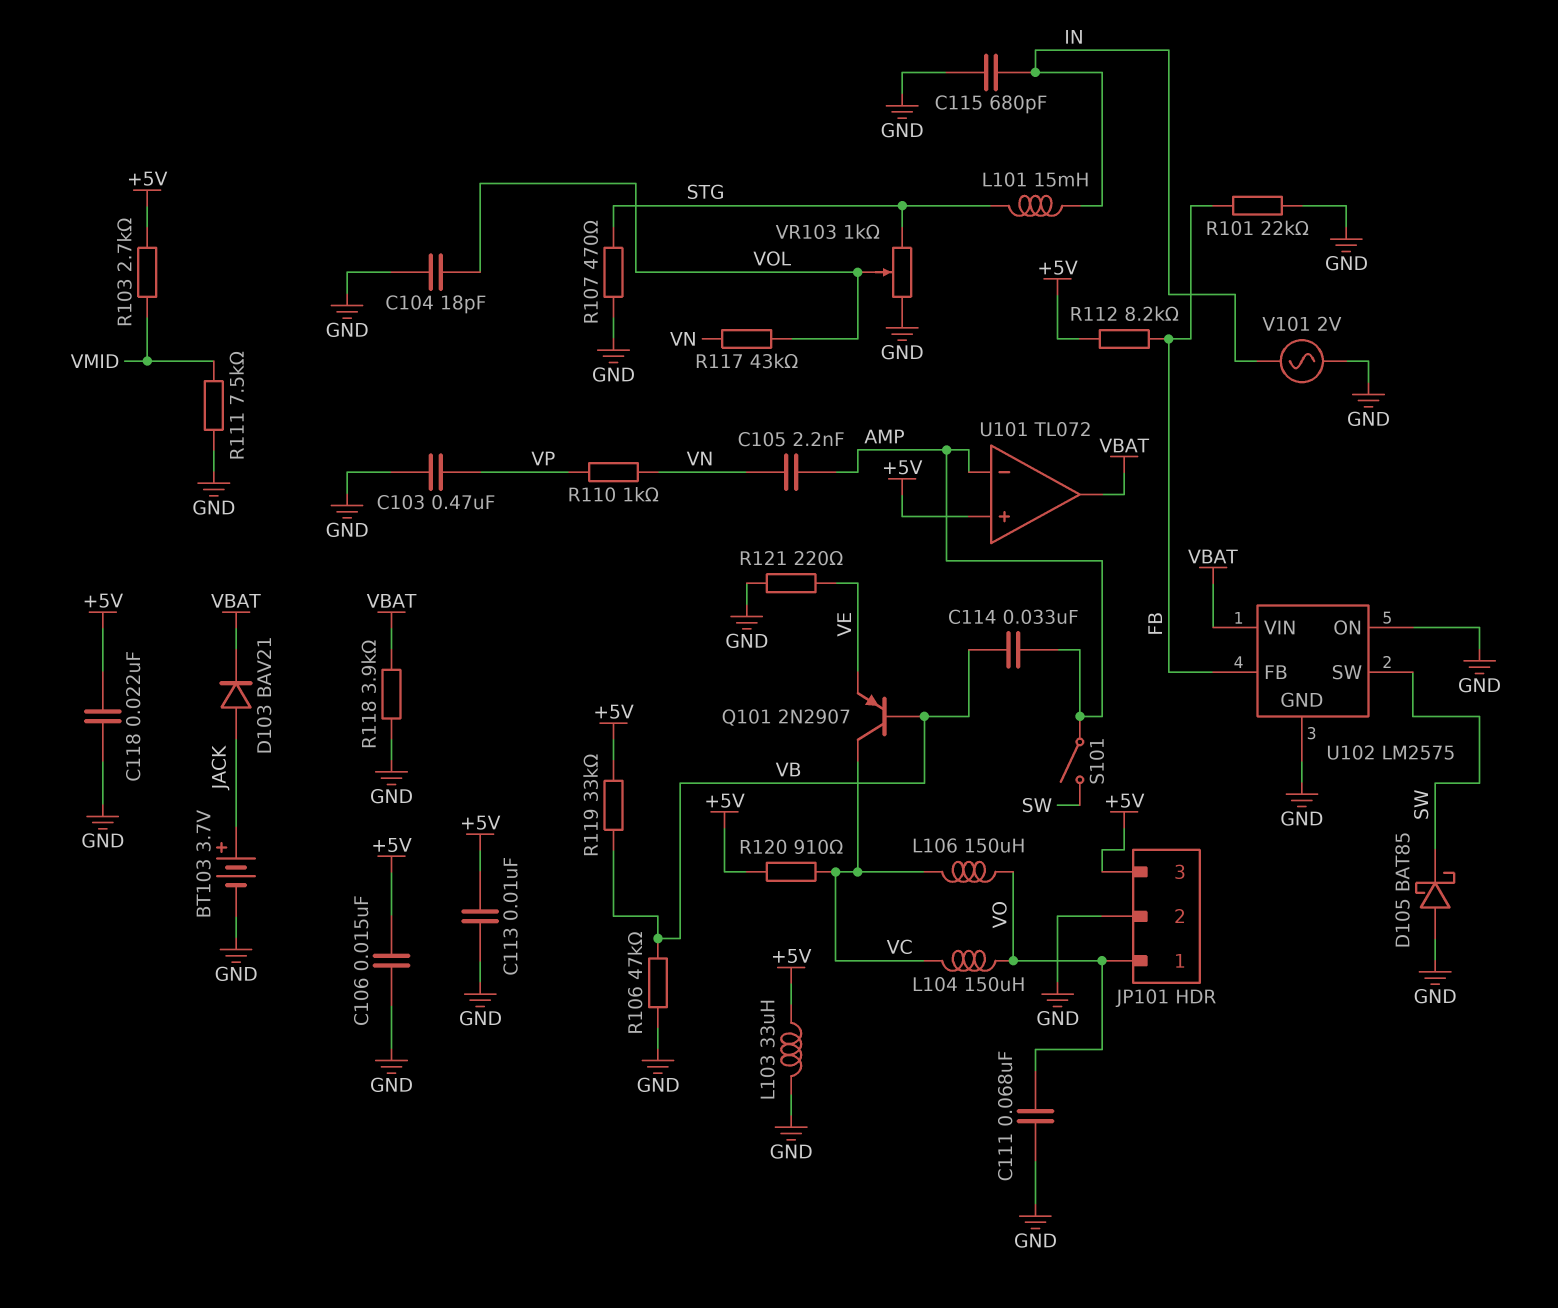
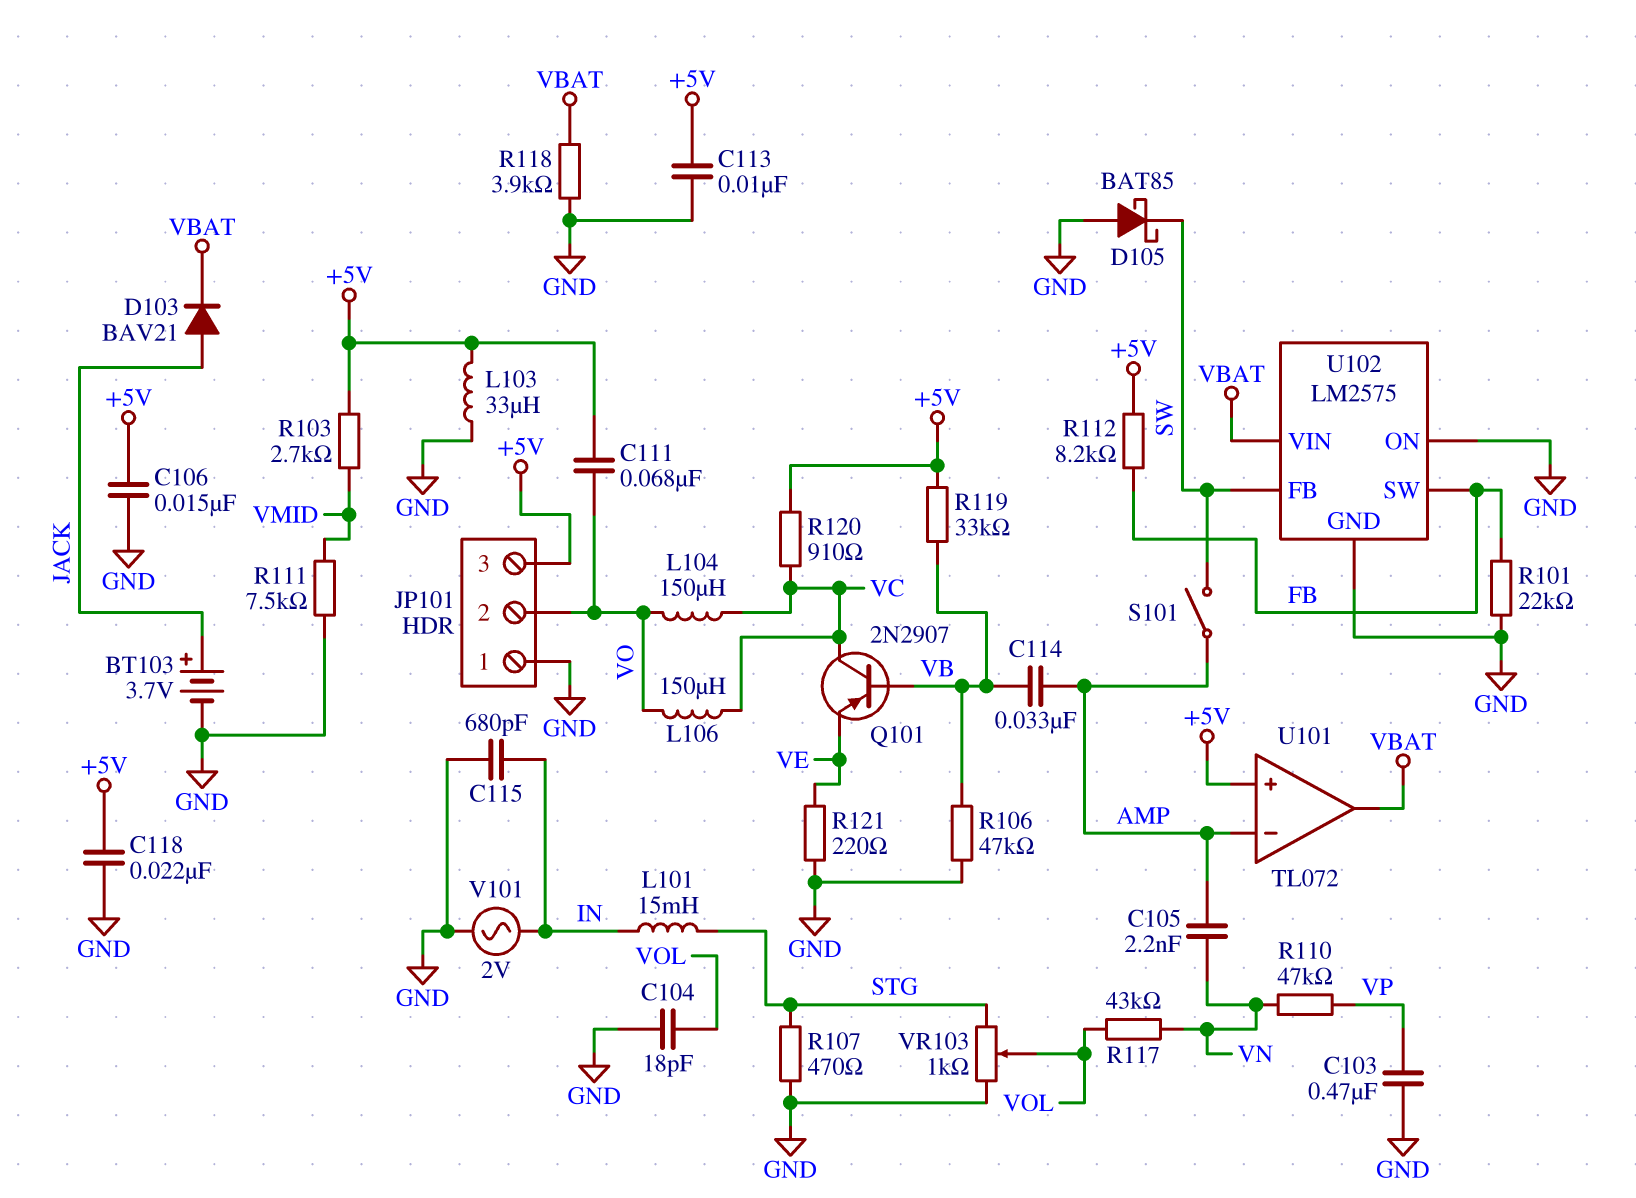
C111: 68nF (GND, VO) -> 68nF (+5V, VO)
JP101 pin 1: VO -> GND
JP101 pin 2: GND -> VO
R110: 1k (VN, VP) -> 47k (VN, VP)
U102 pin FB: FB -> SW
U102 pin SW: SW -> FB

